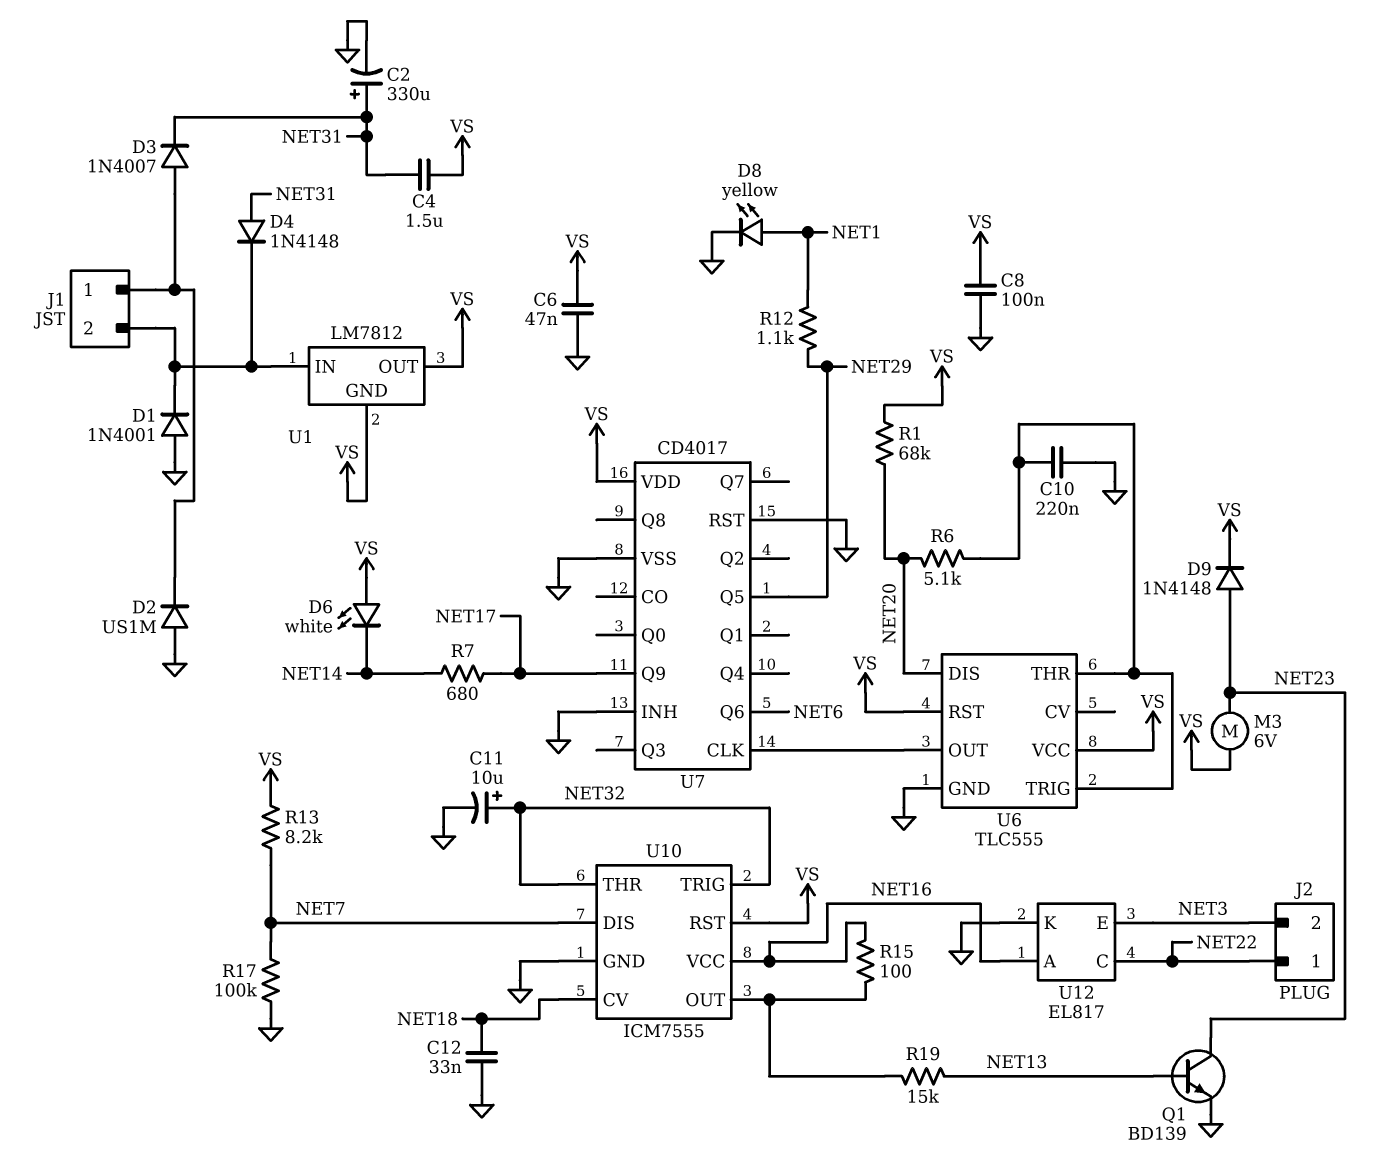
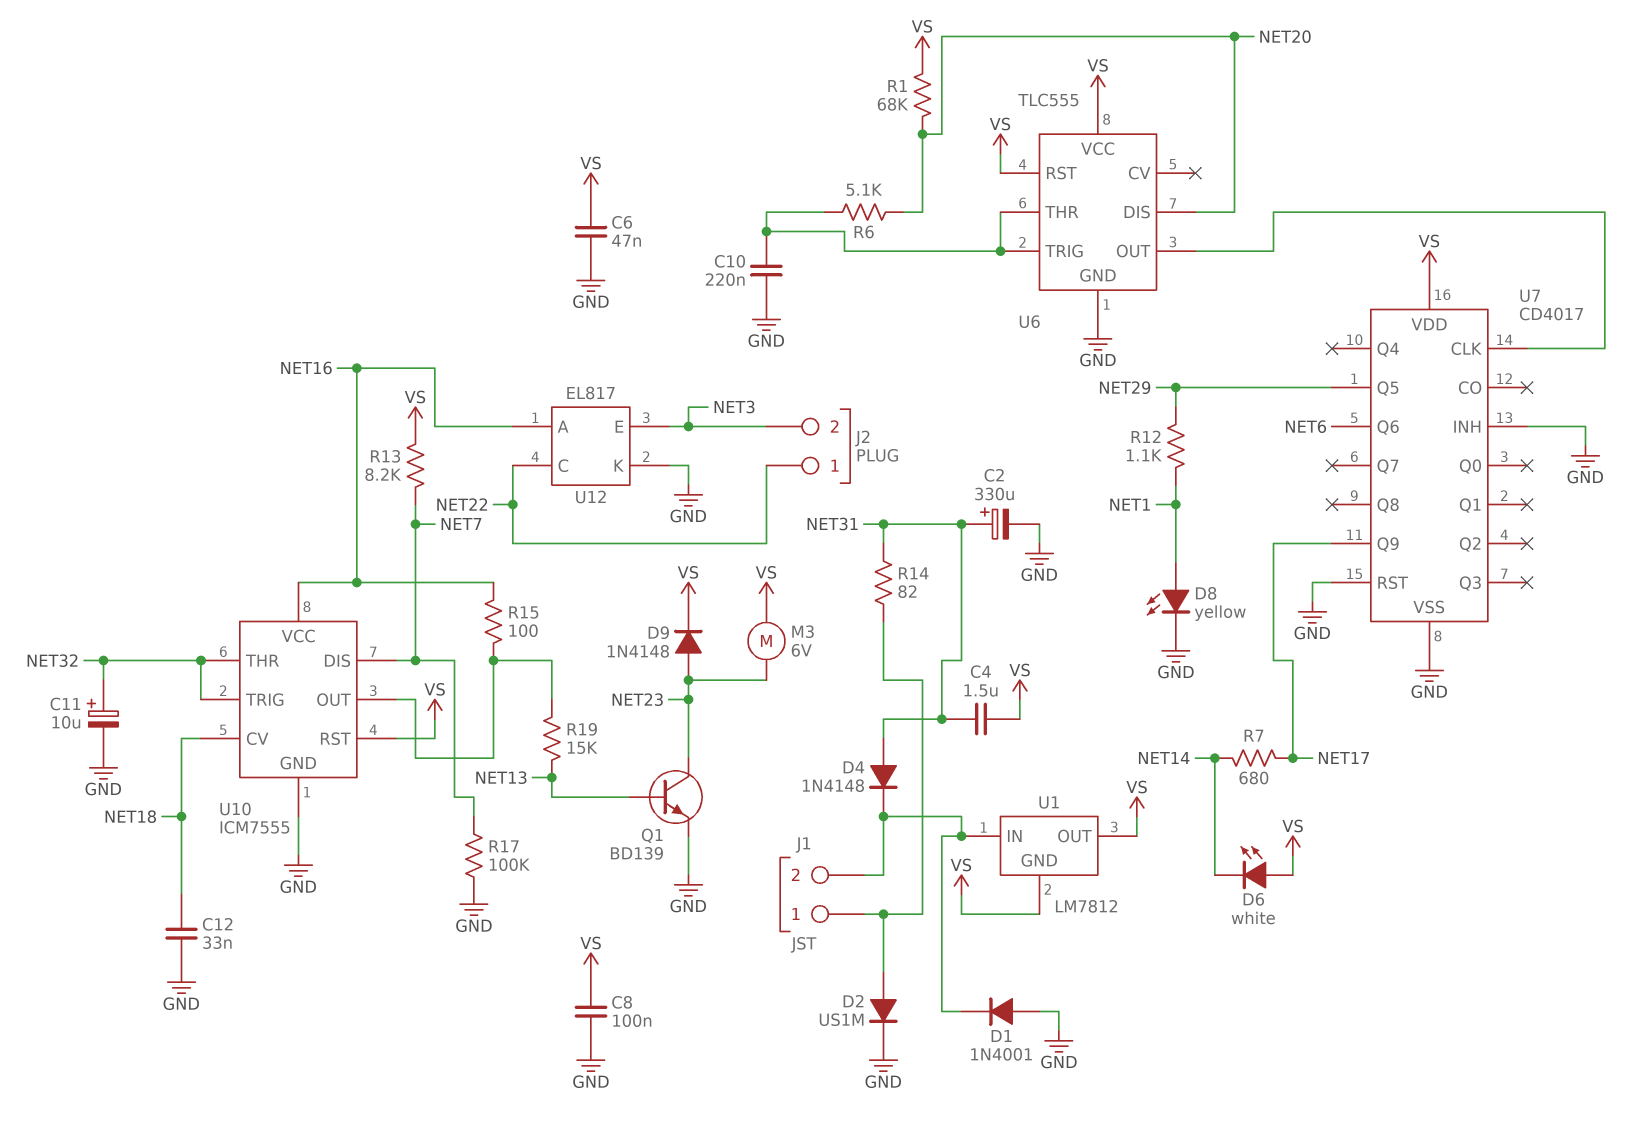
D2: diode US1M (A GND, K J1/1) -> diode US1M (A J1/1, K GND)
D3: diode 1N4007 (A J1/1, K NET31) -> none
R14: none -> 82 (J1/1, NET31)

